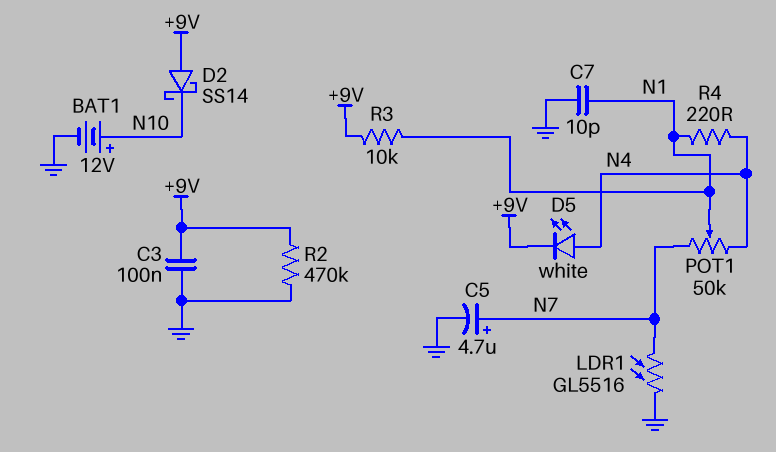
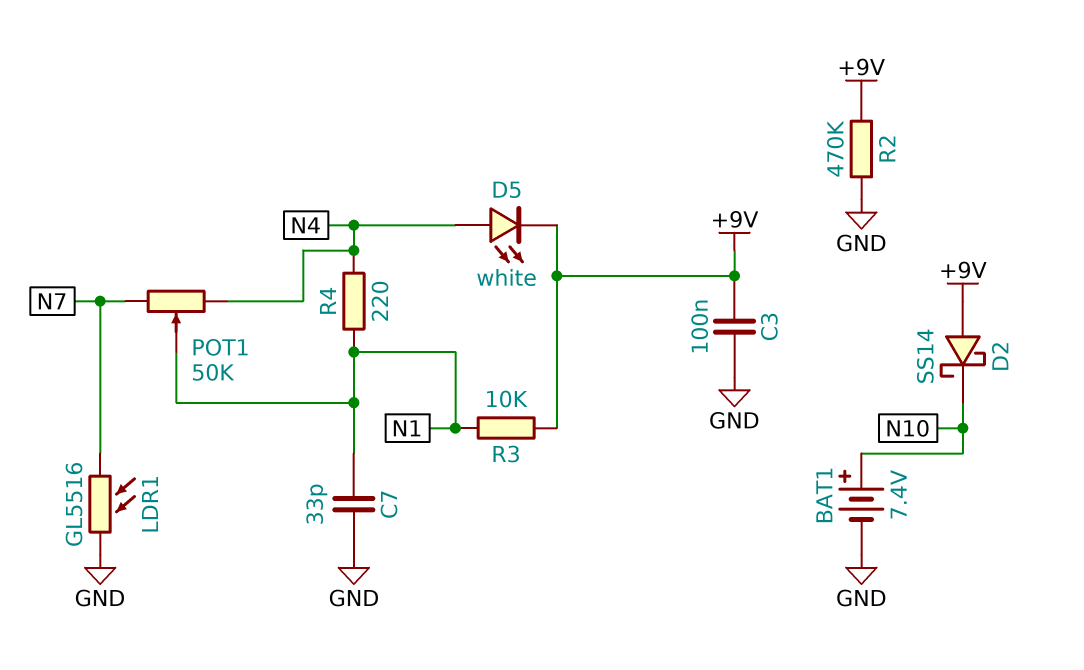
BAT1: 12V (plus N10, minus GND) -> 7.4V (plus N10, minus GND)
C5: 4.7uF (plus N7, minus GND) -> none
C7: 10pF (GND, N1) -> 33pF (GND, N1)

